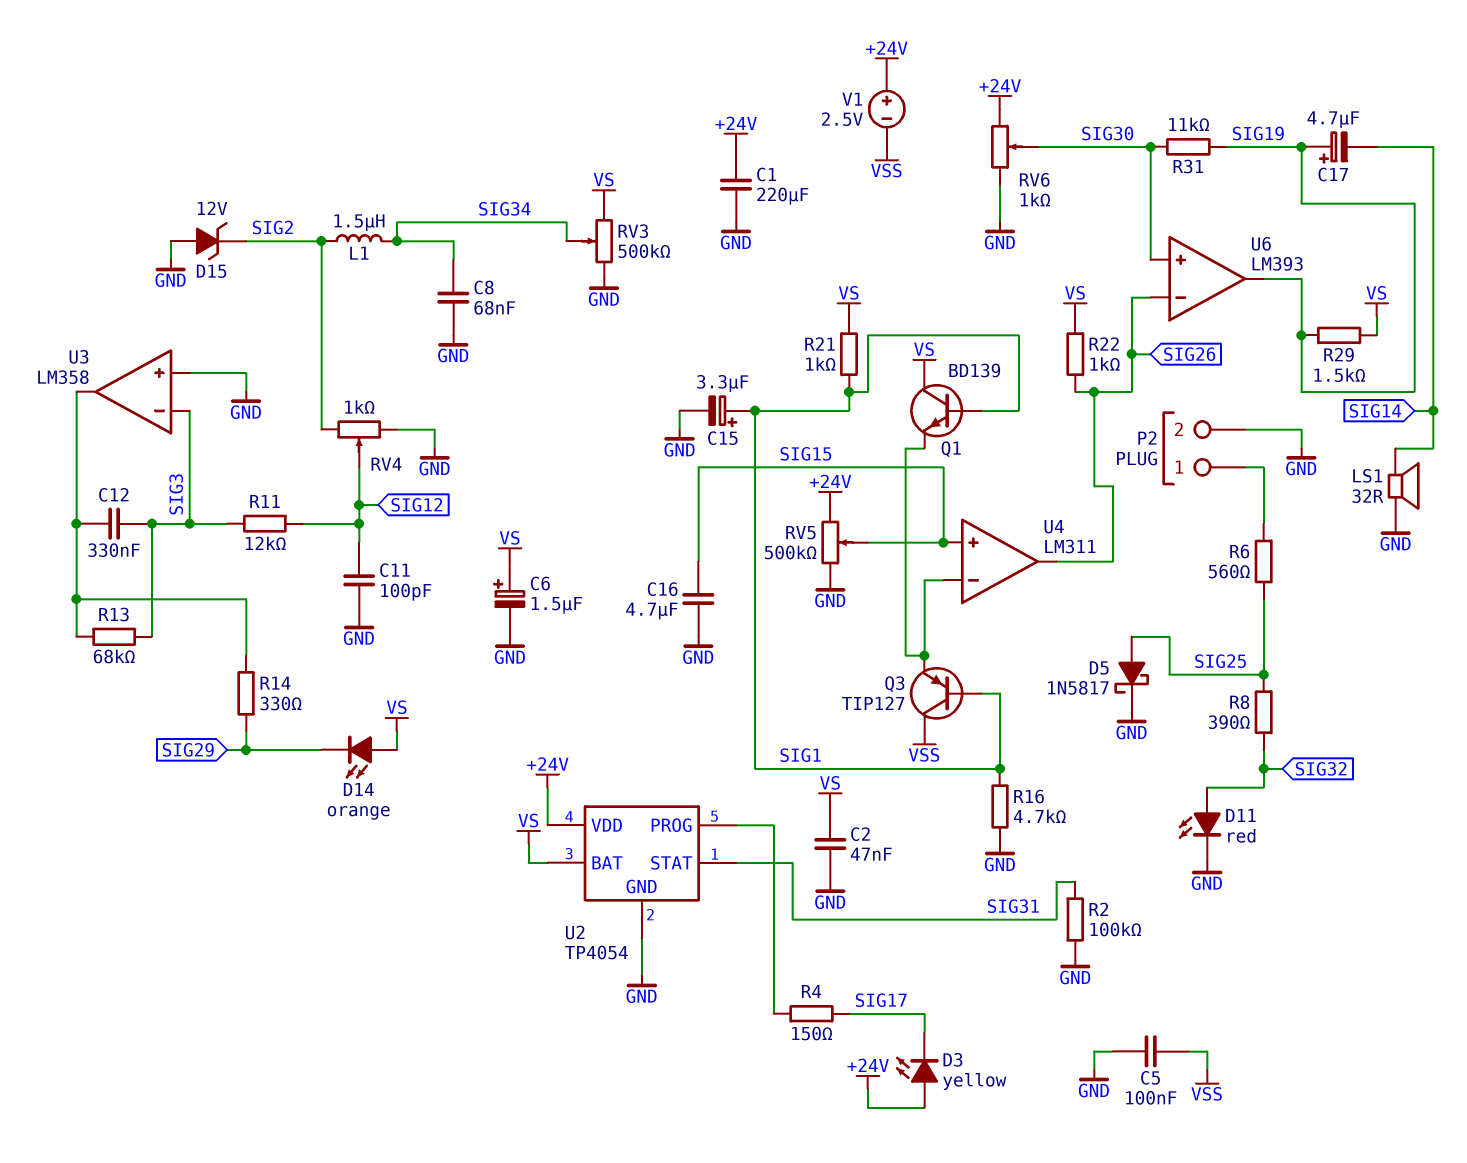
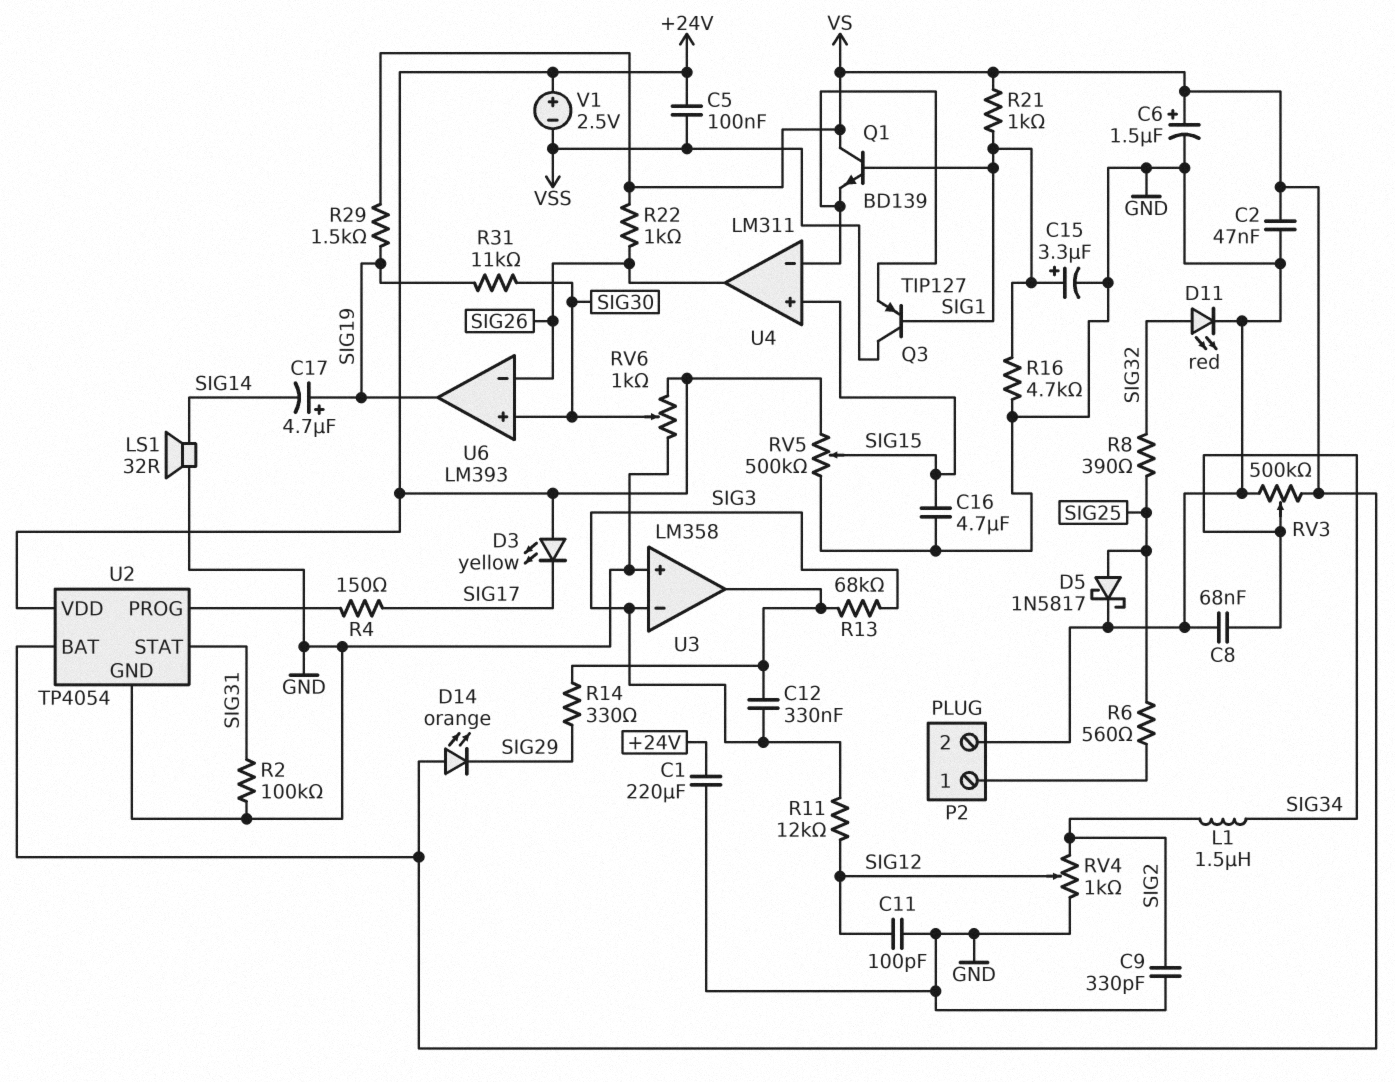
C5: 100nF (GND, VSS) -> 100nF (+24V, VSS)
C9: none -> 330pF (GND, SIG2)
D15: zener 12V (A GND, K SIG2) -> none

